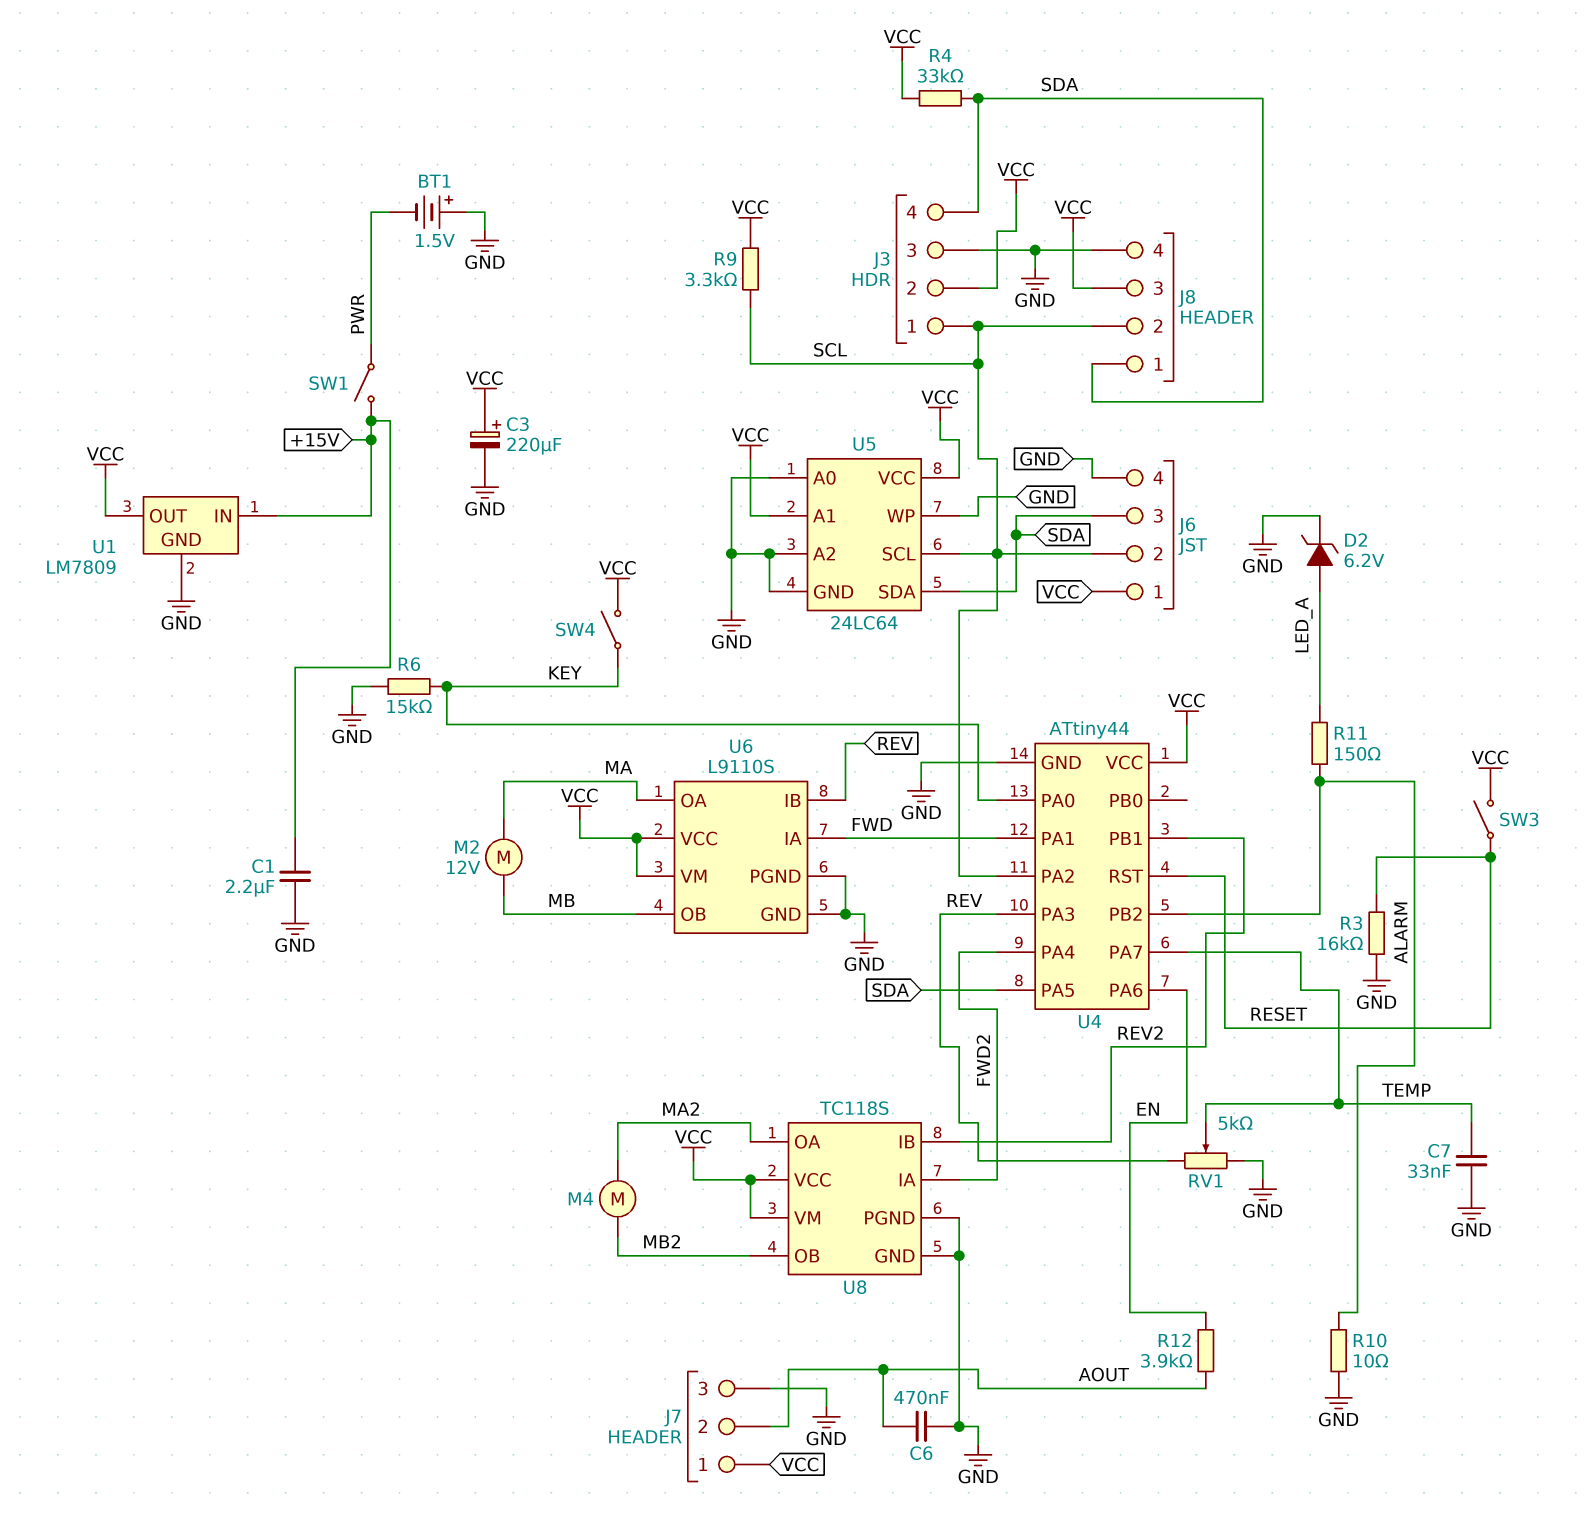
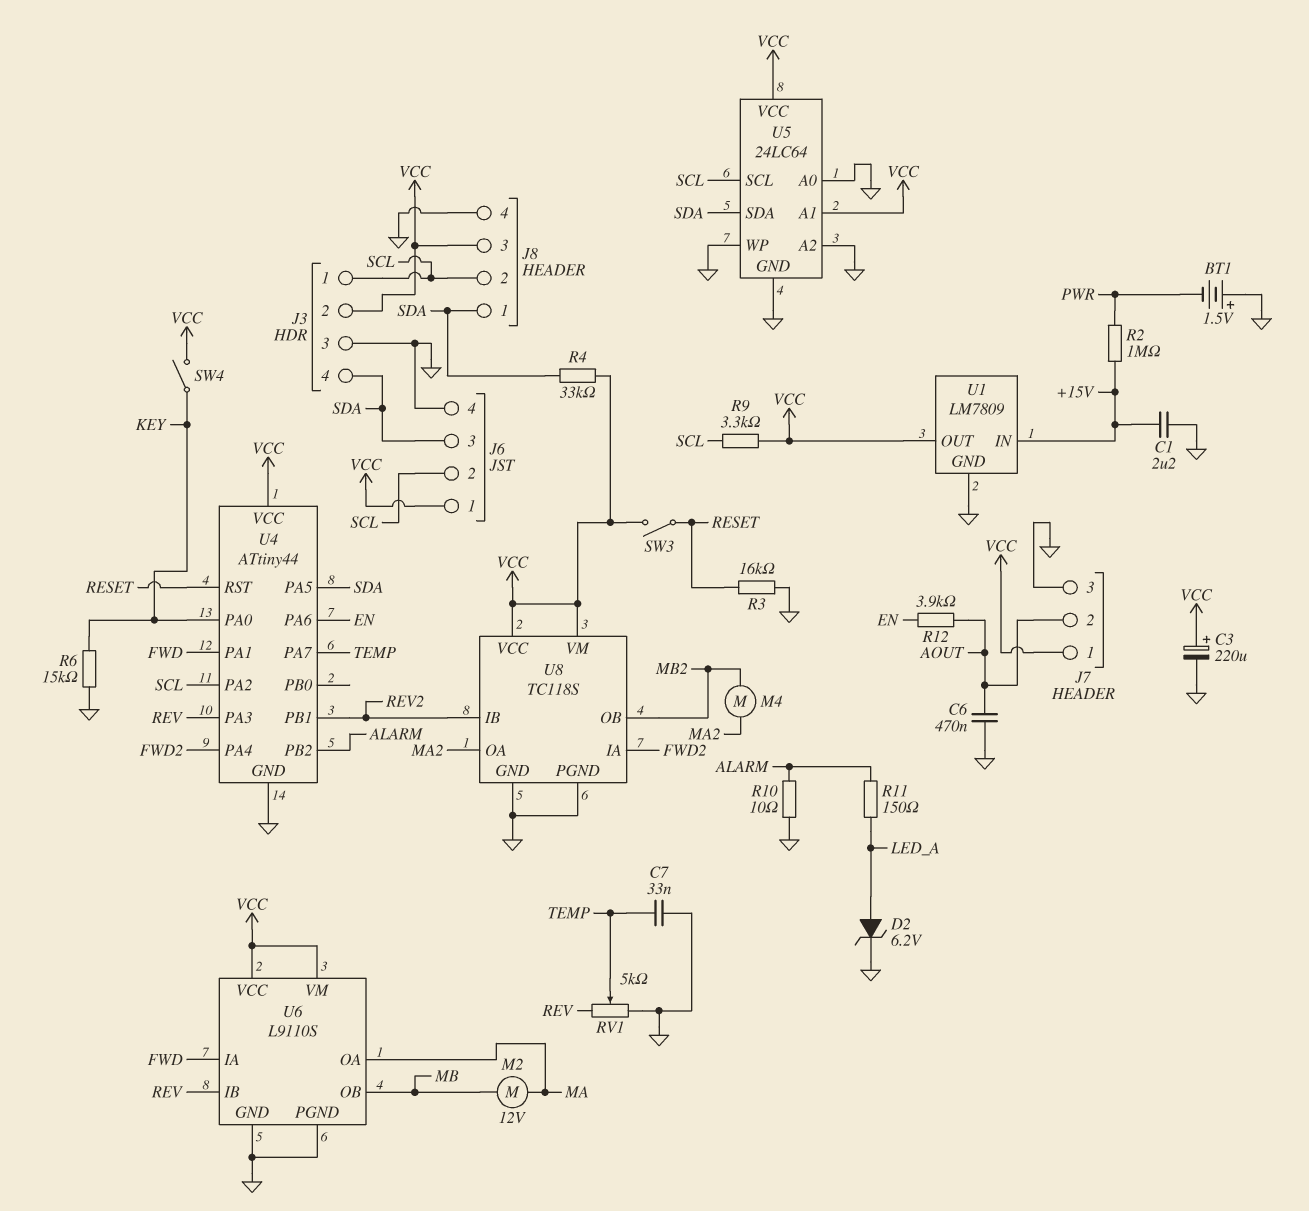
R2: none -> 1M (+15V, PWR)
SW1: switch (+15V, PWR) -> none

